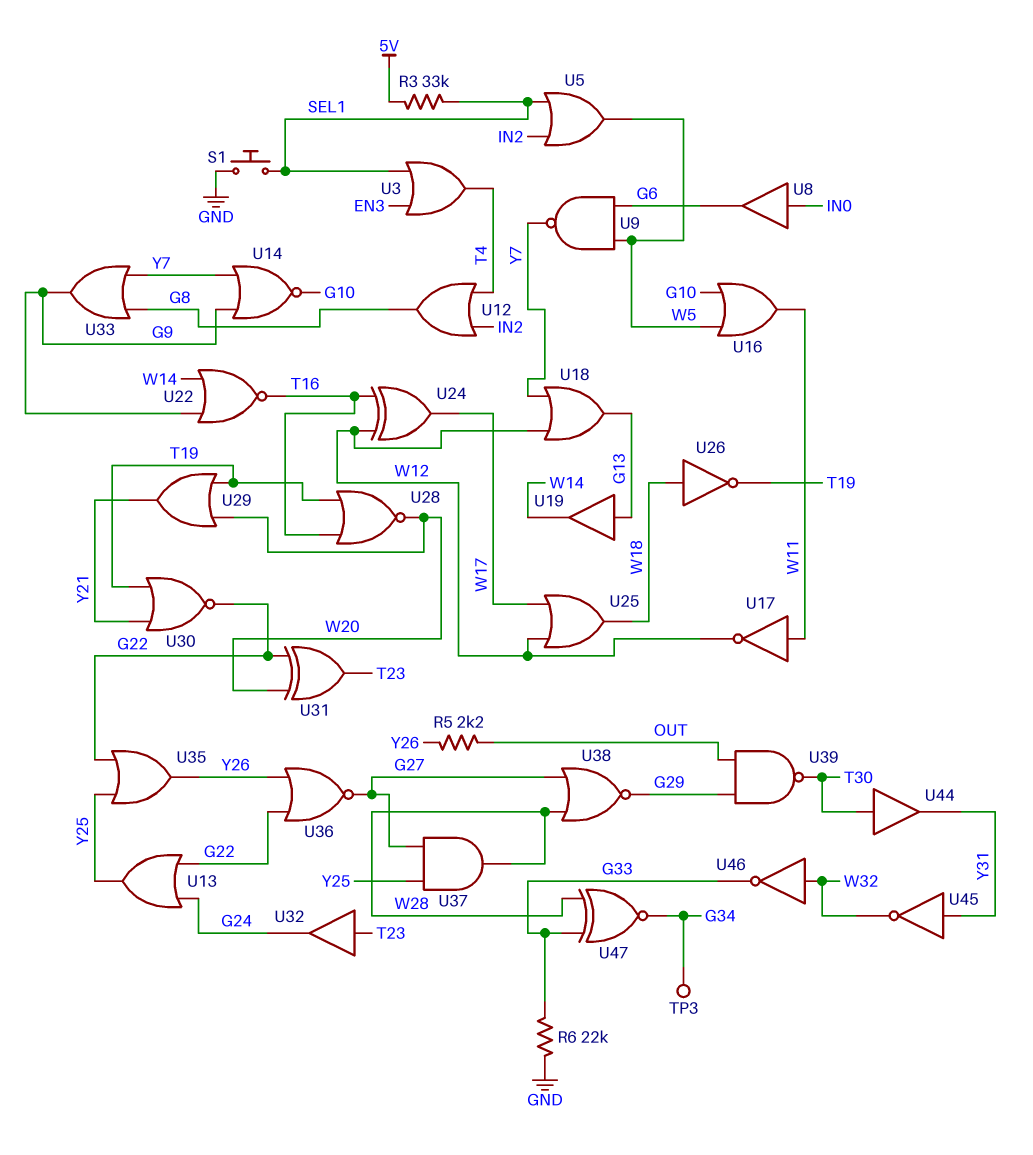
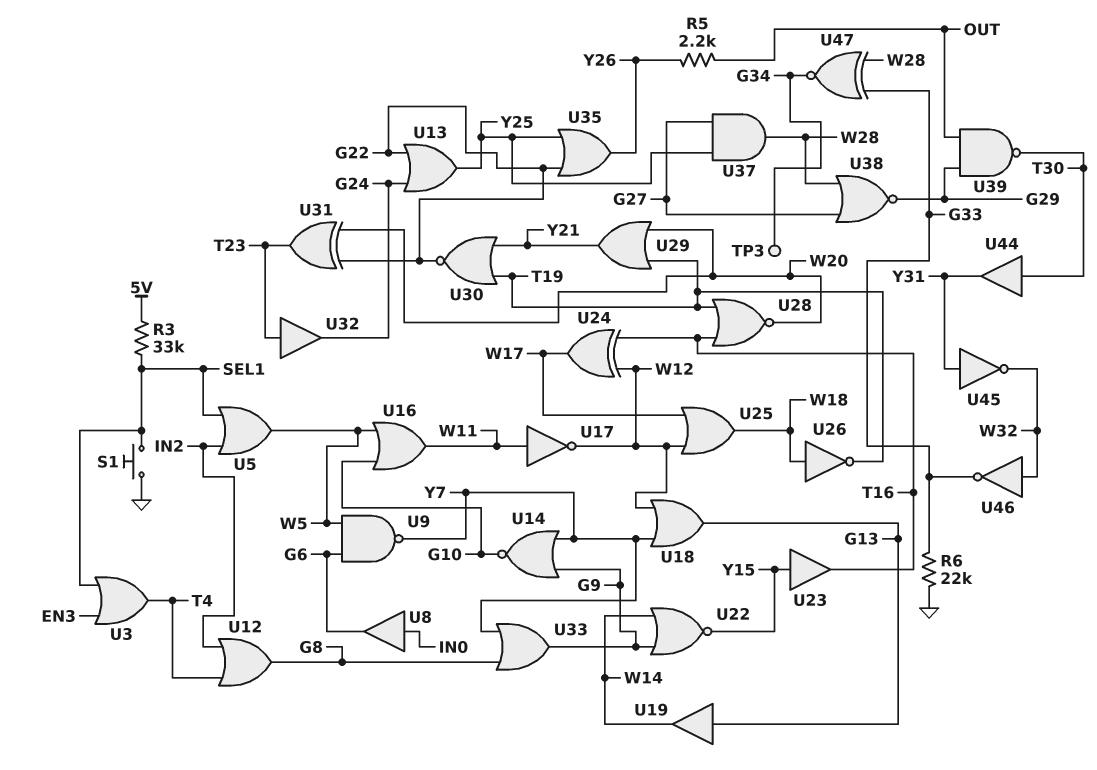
U22: NOR (in G9, in W14, out T16) -> NOR (in G9, in W14, out Y15)
U23: none -> buffer (in Y15, out T16)
U36: NOR (in G22, in Y26, out G27) -> none

